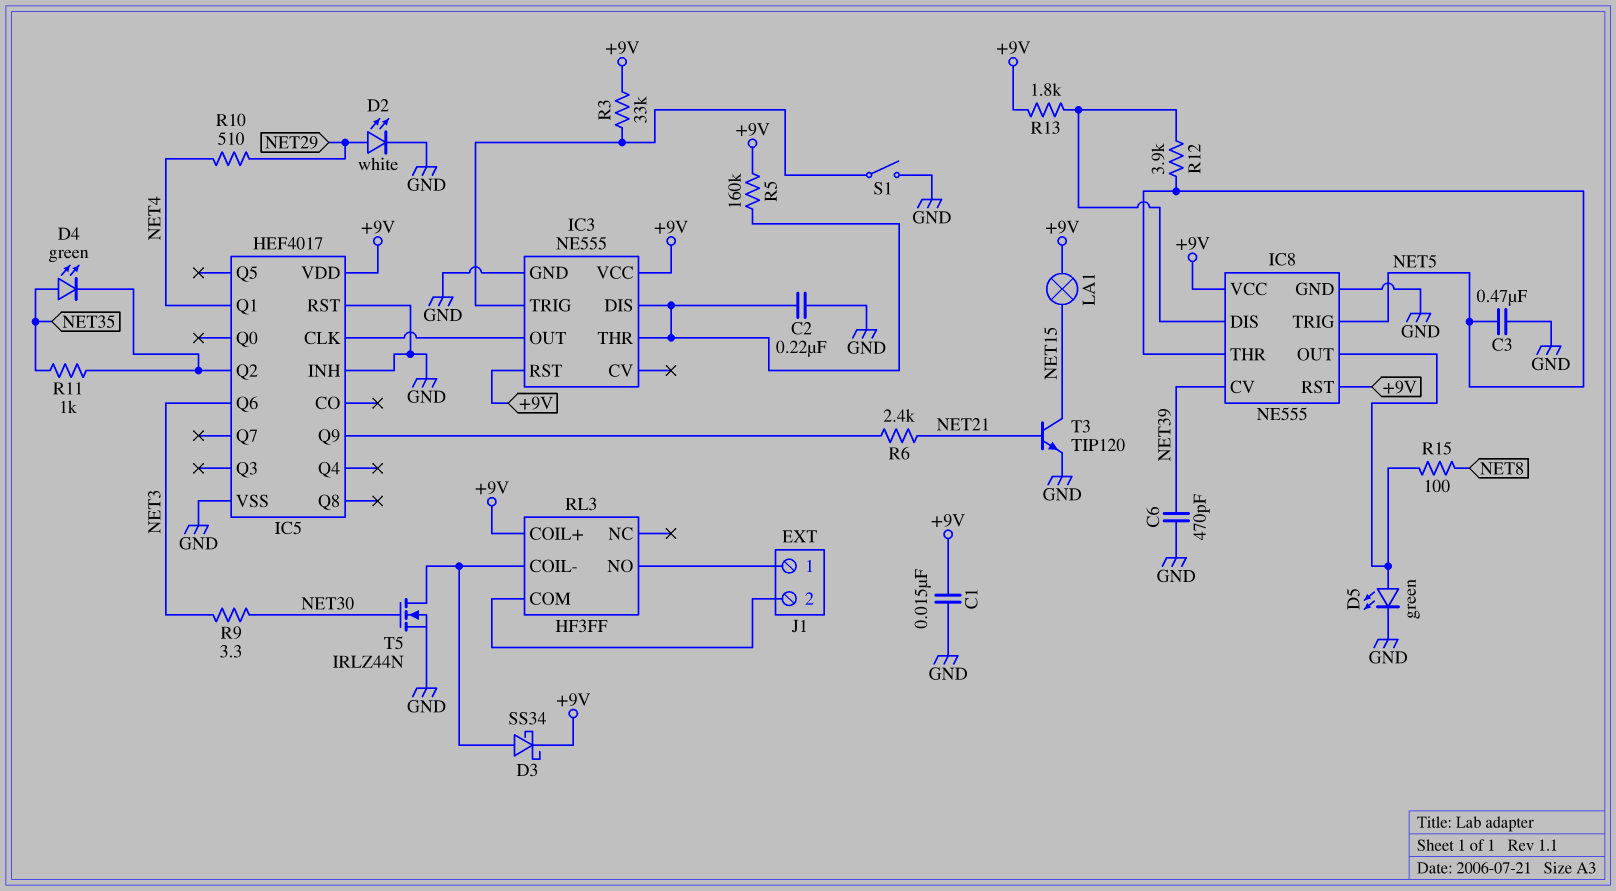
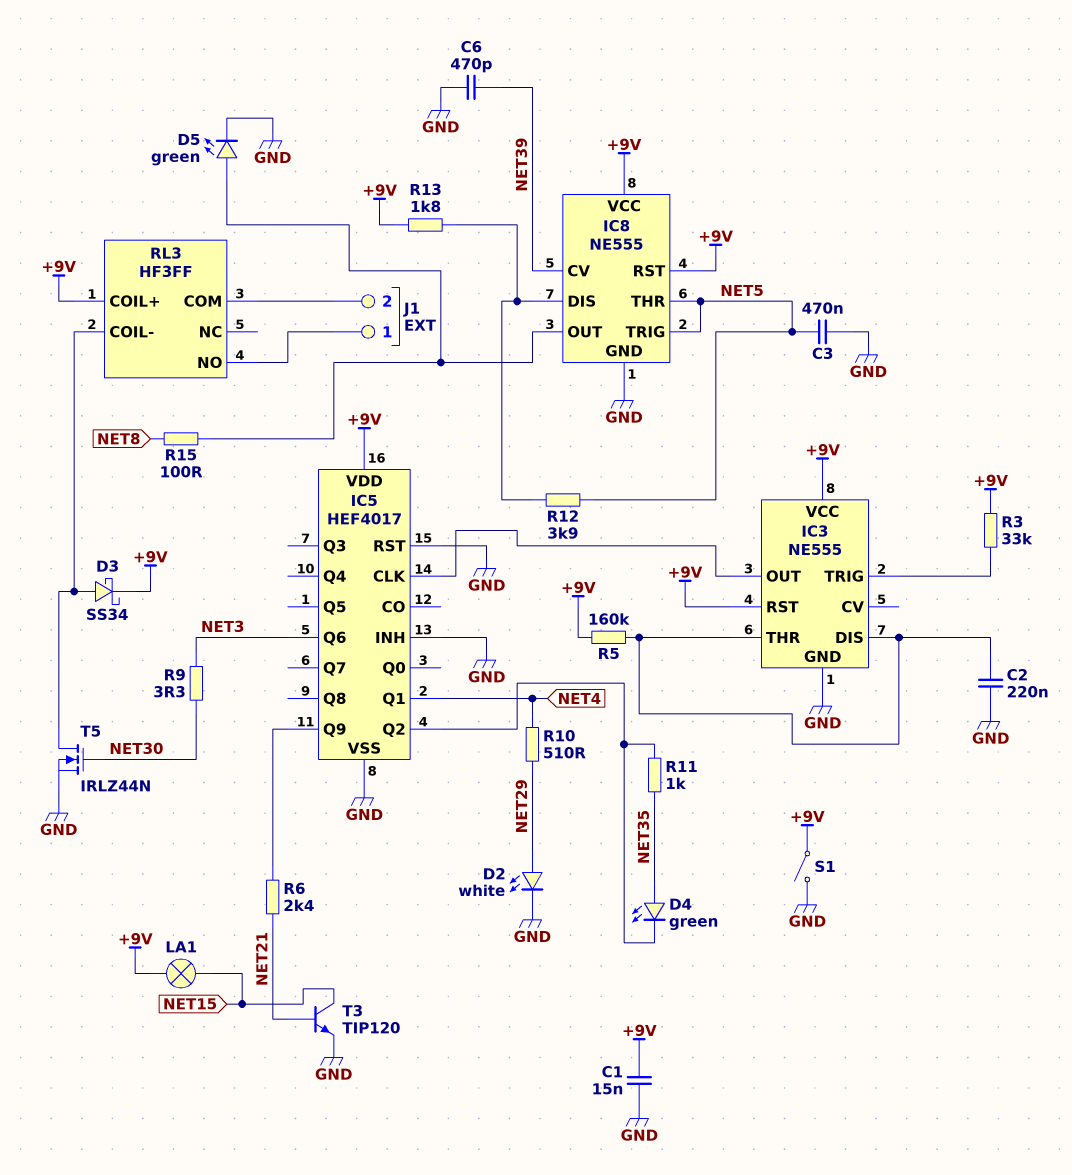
S1: switch (GND, IC3/TRIG) -> switch (+9V, GND)

